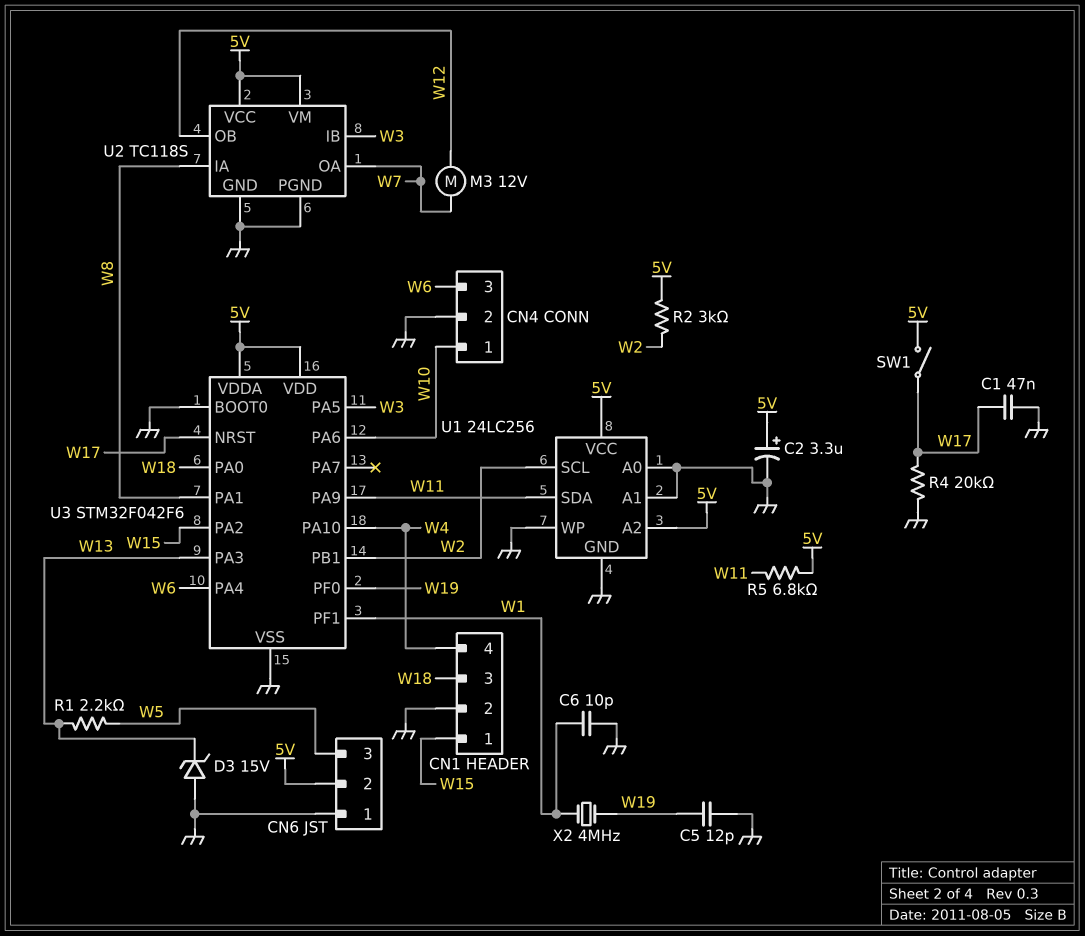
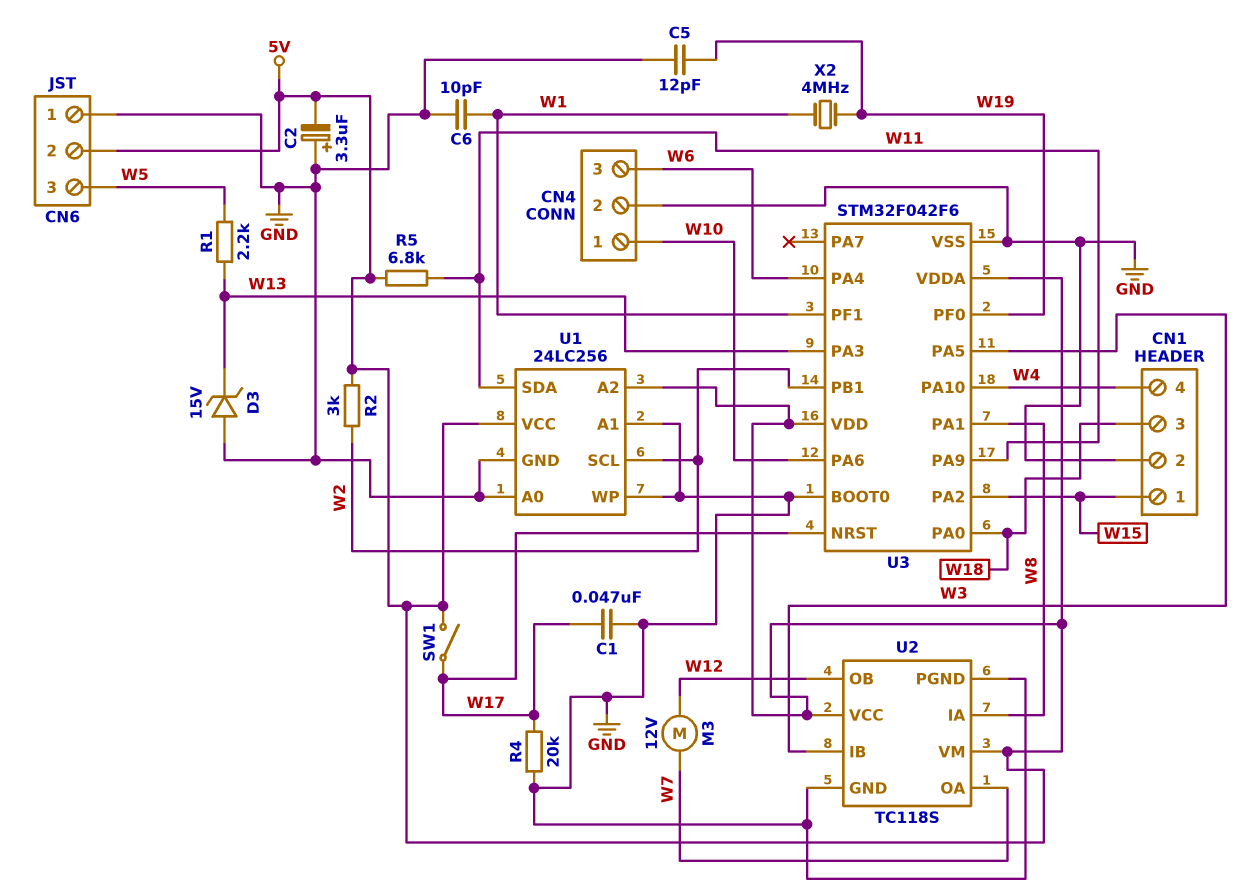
C2: 3.3uF (plus 5V, minus GND) -> 3.3uF (plus GND, minus 5V)

